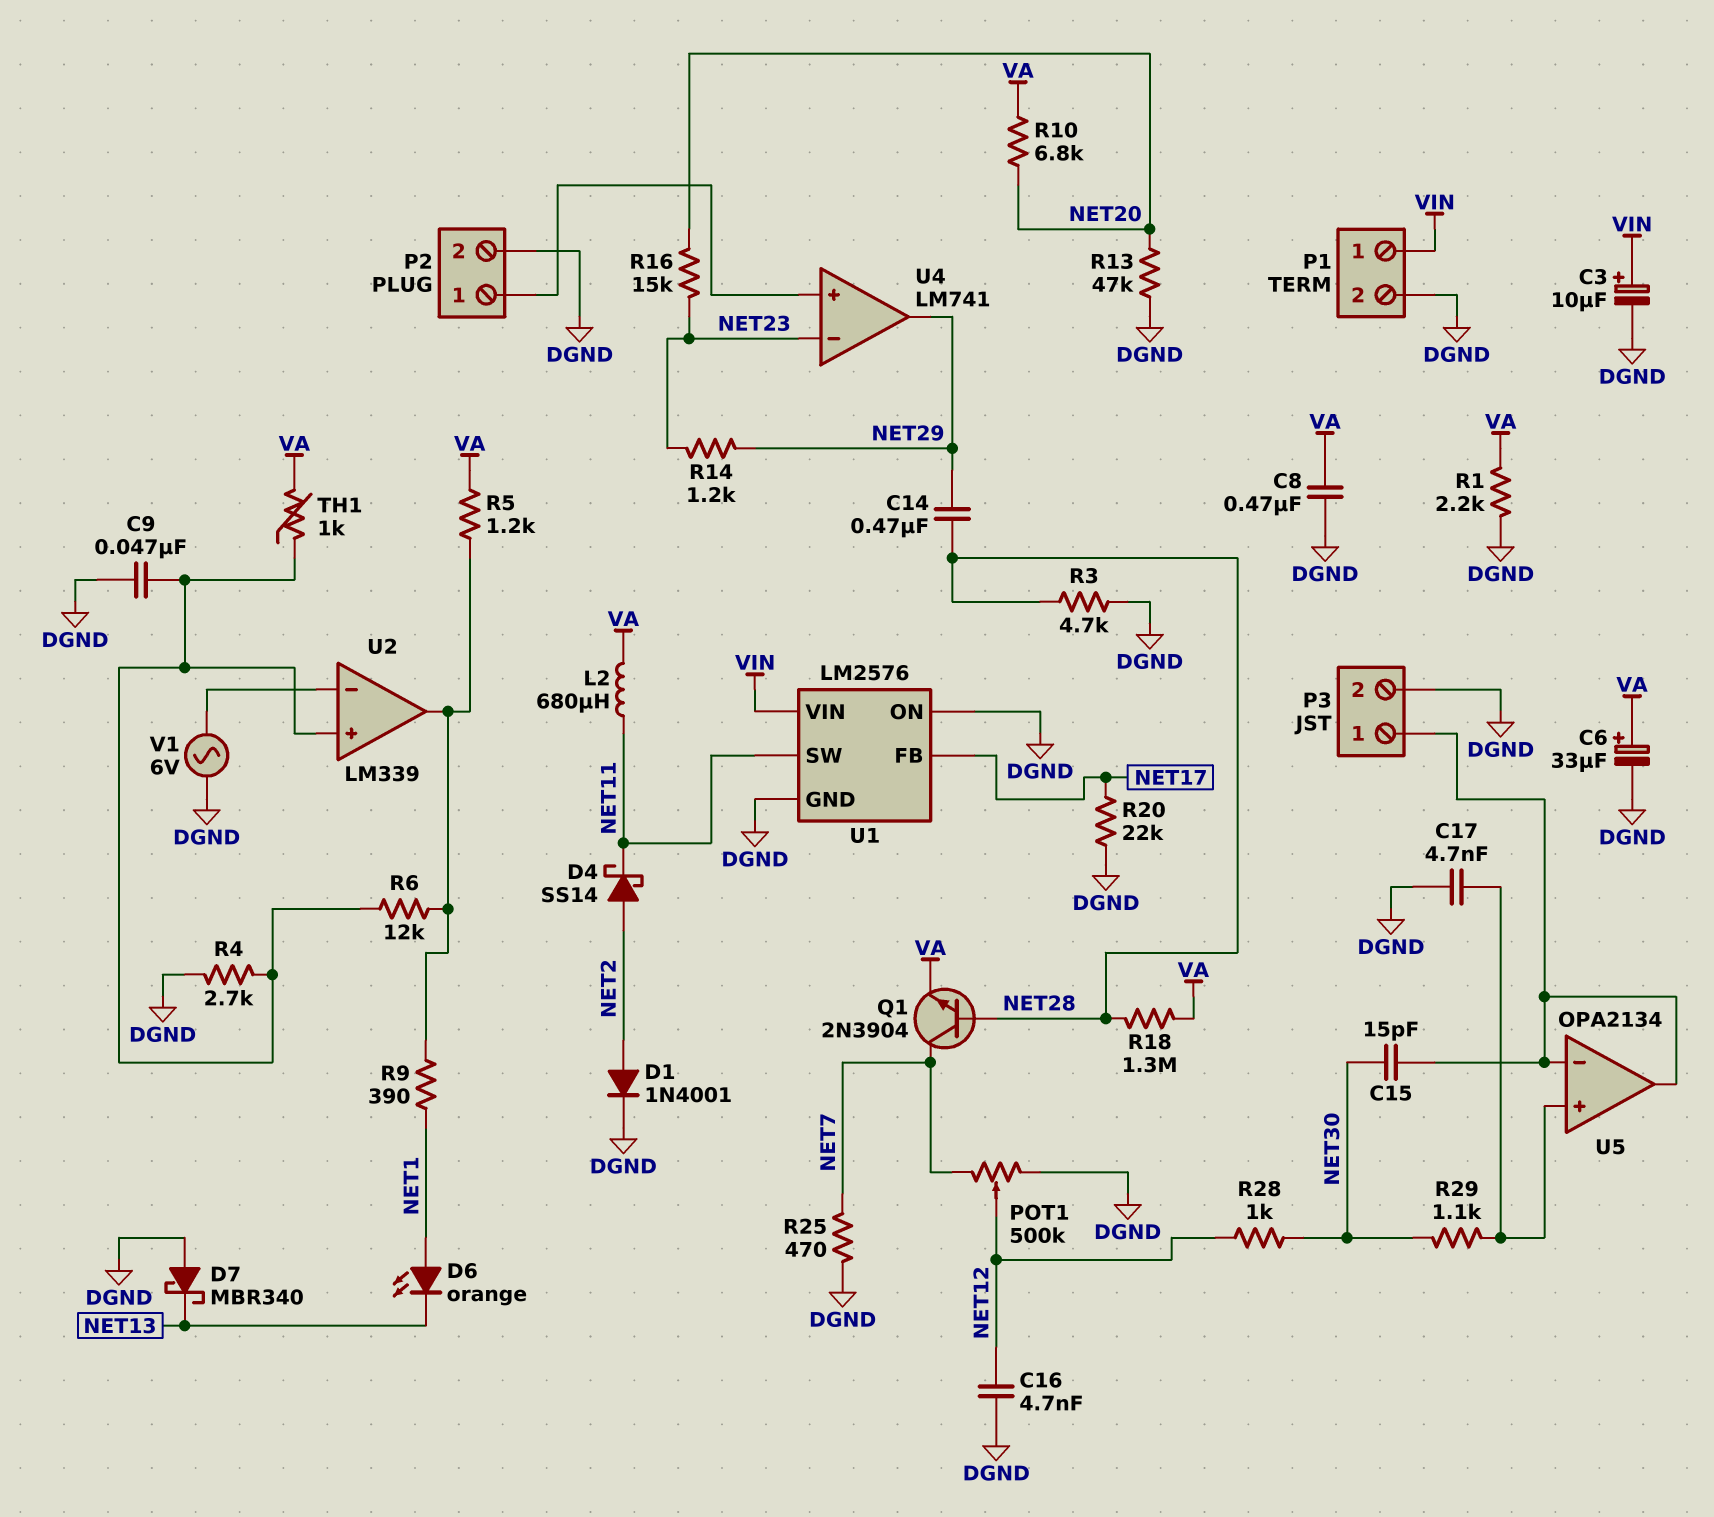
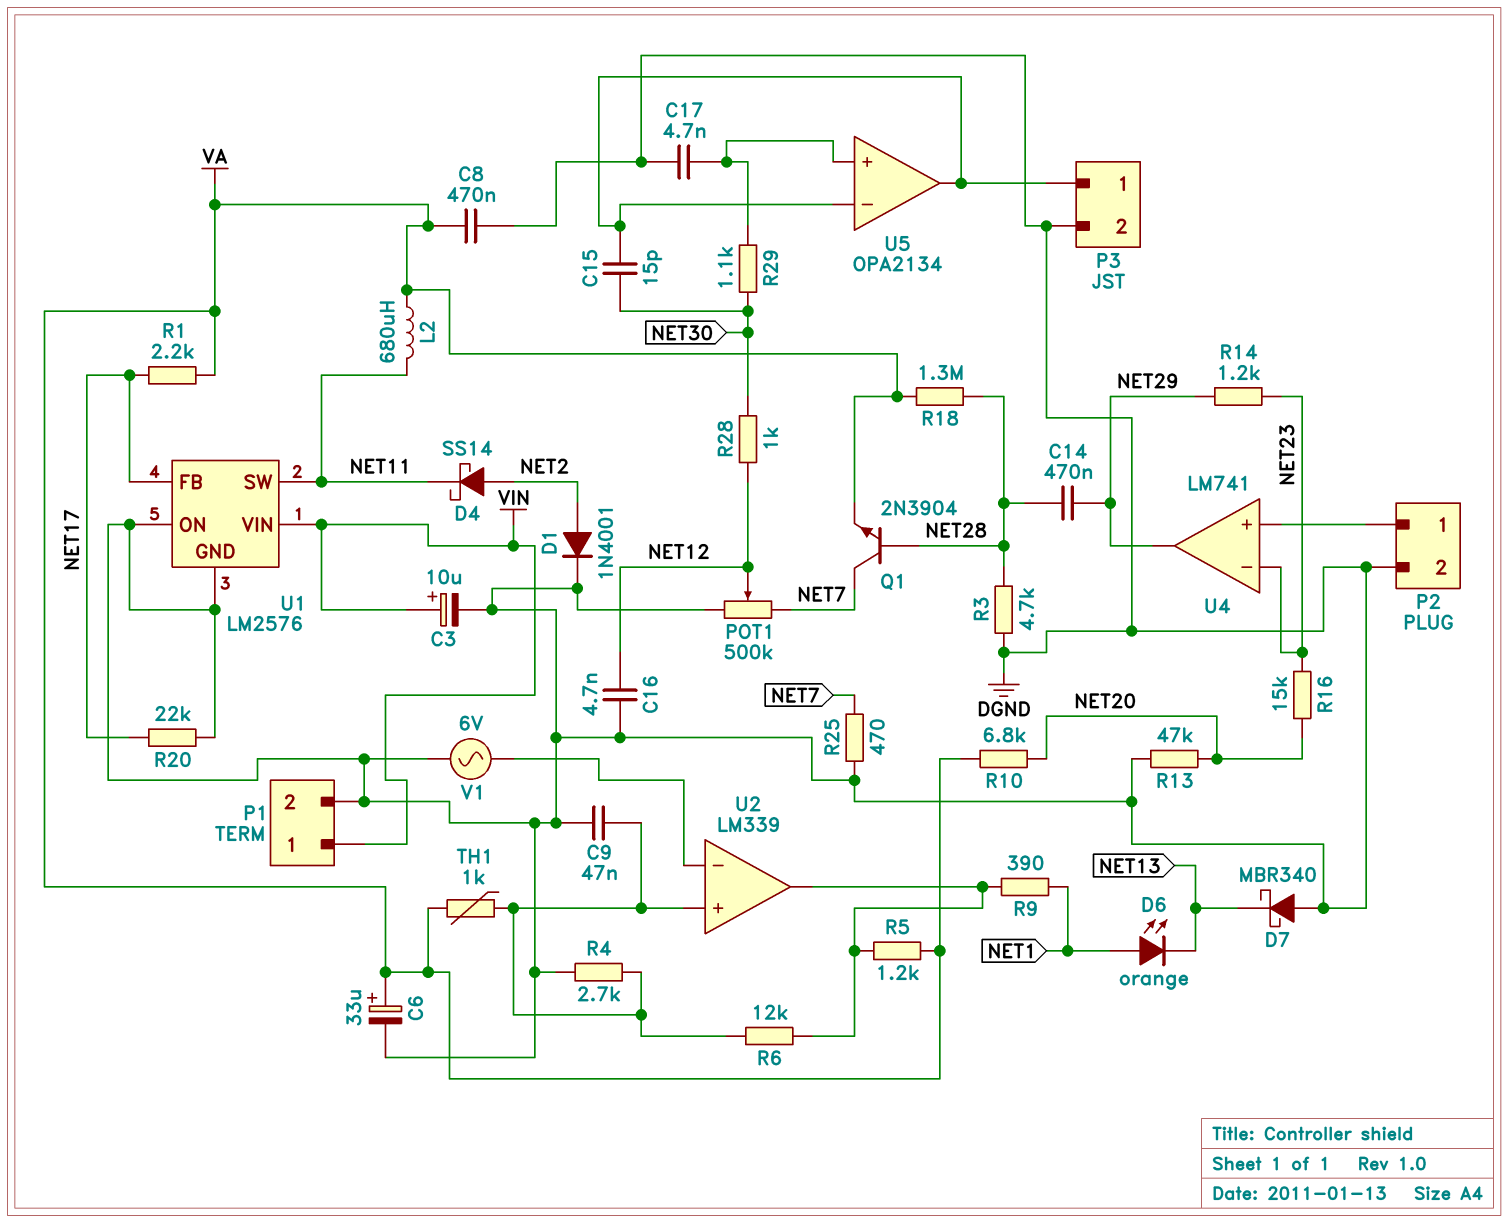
R1: 2.2k (DGND, VA) -> 2.2k (NET17, VA)

